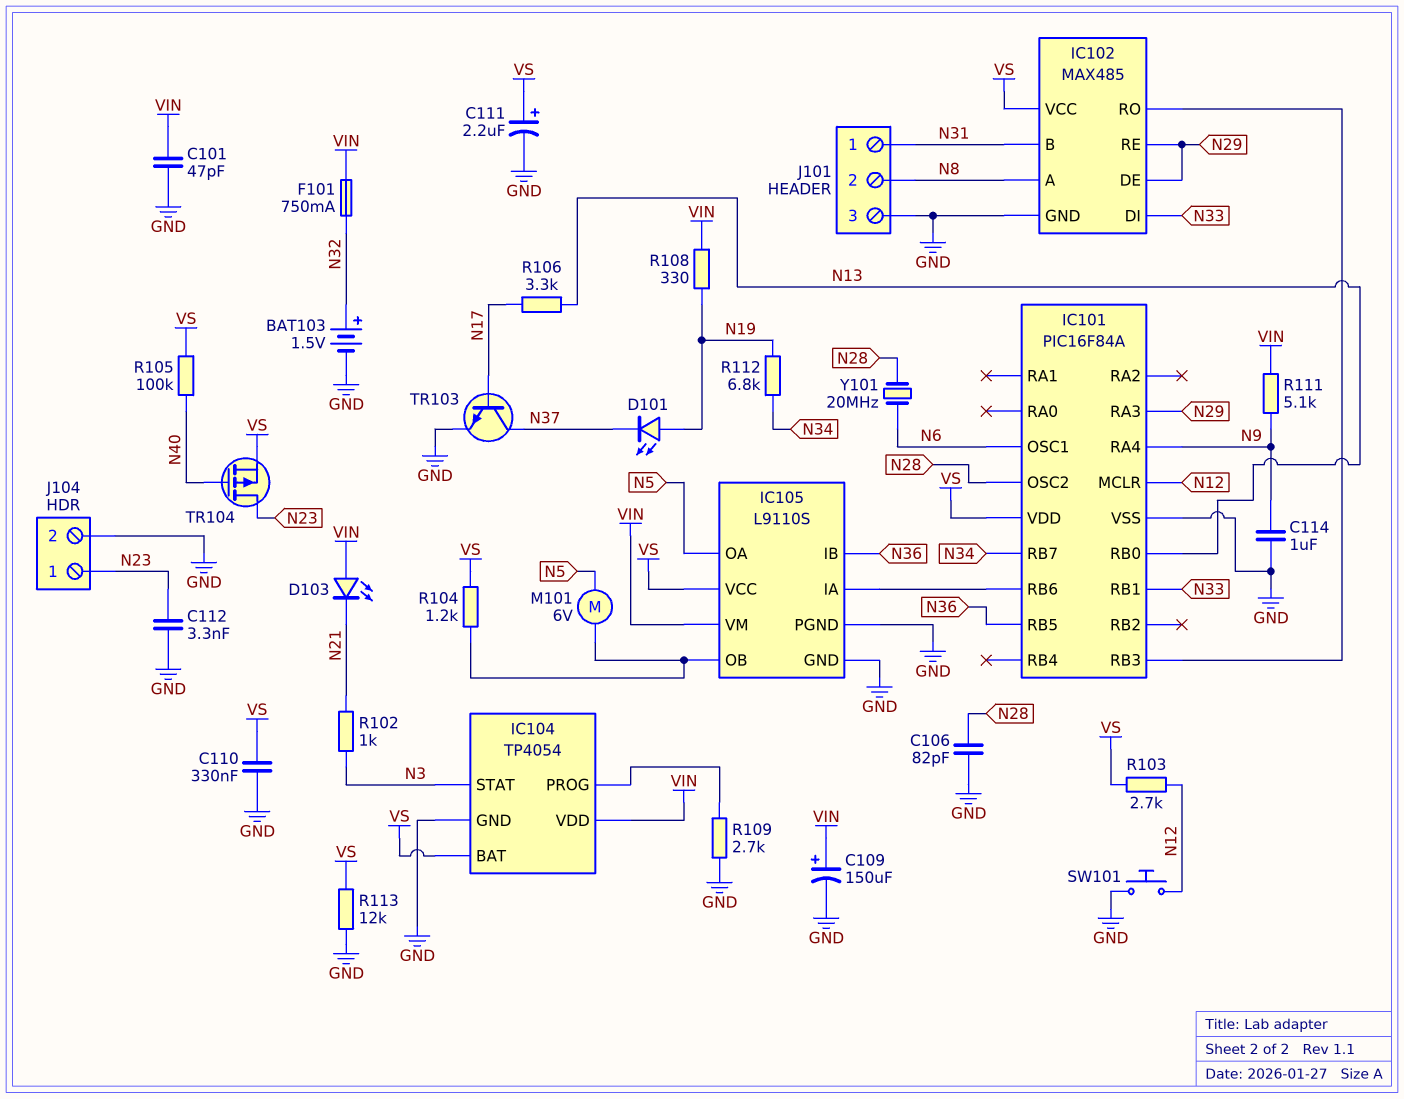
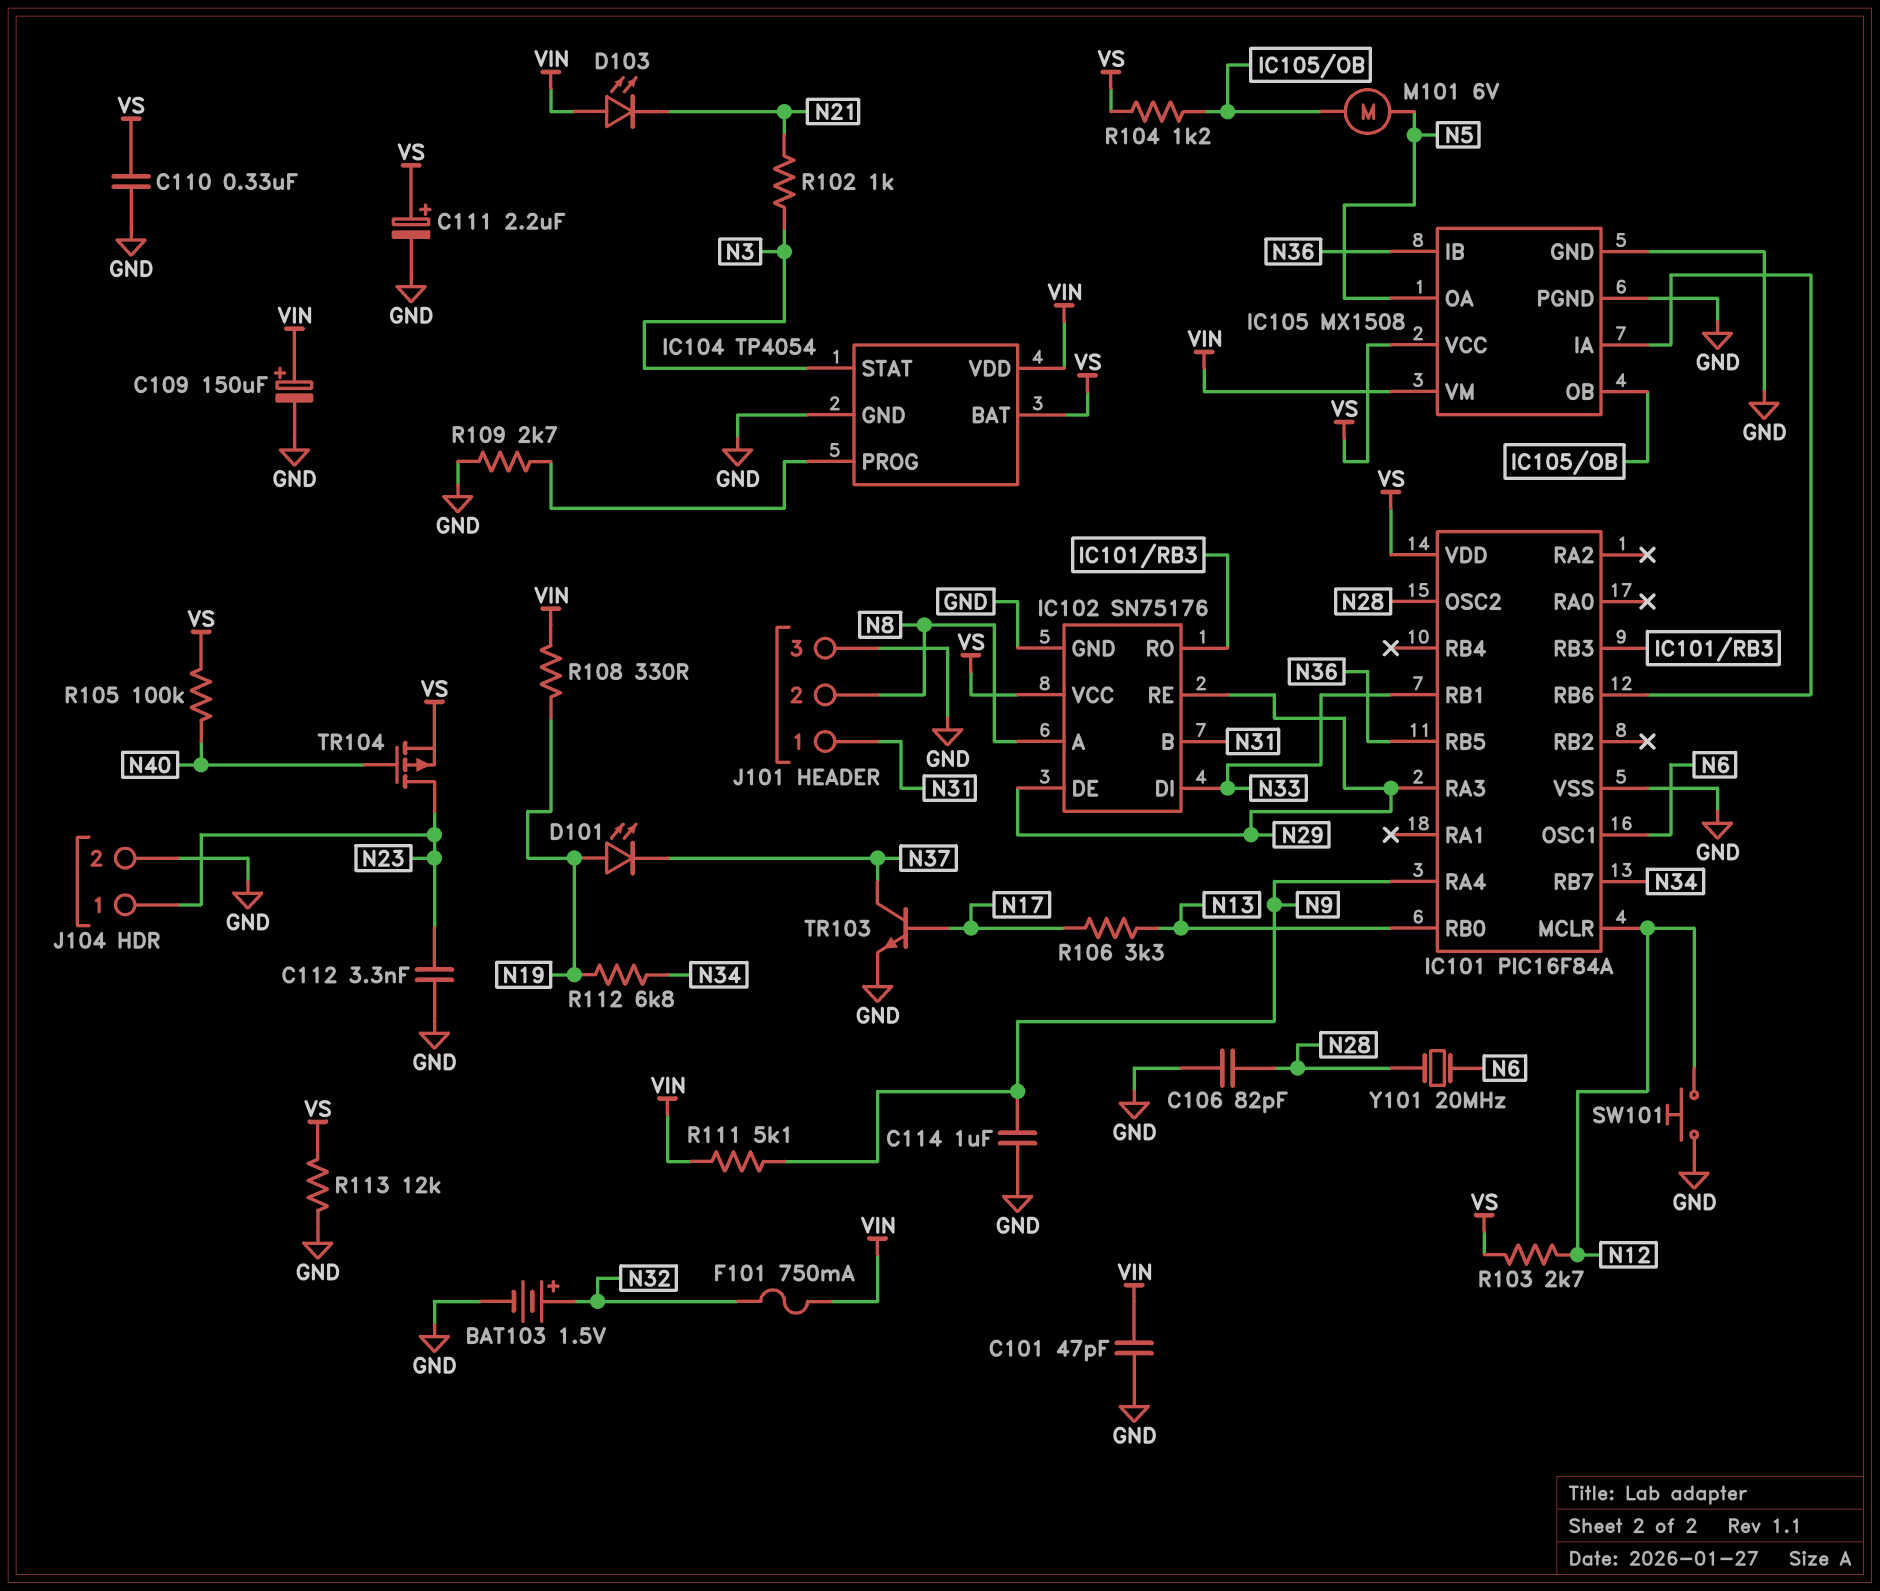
IC102: MAX485 -> SN75176
IC105: L9110S -> MX1508

